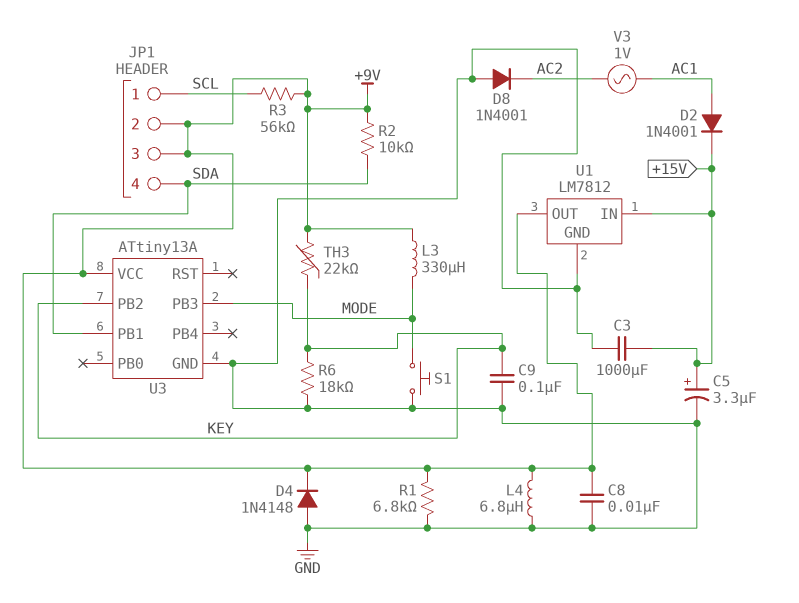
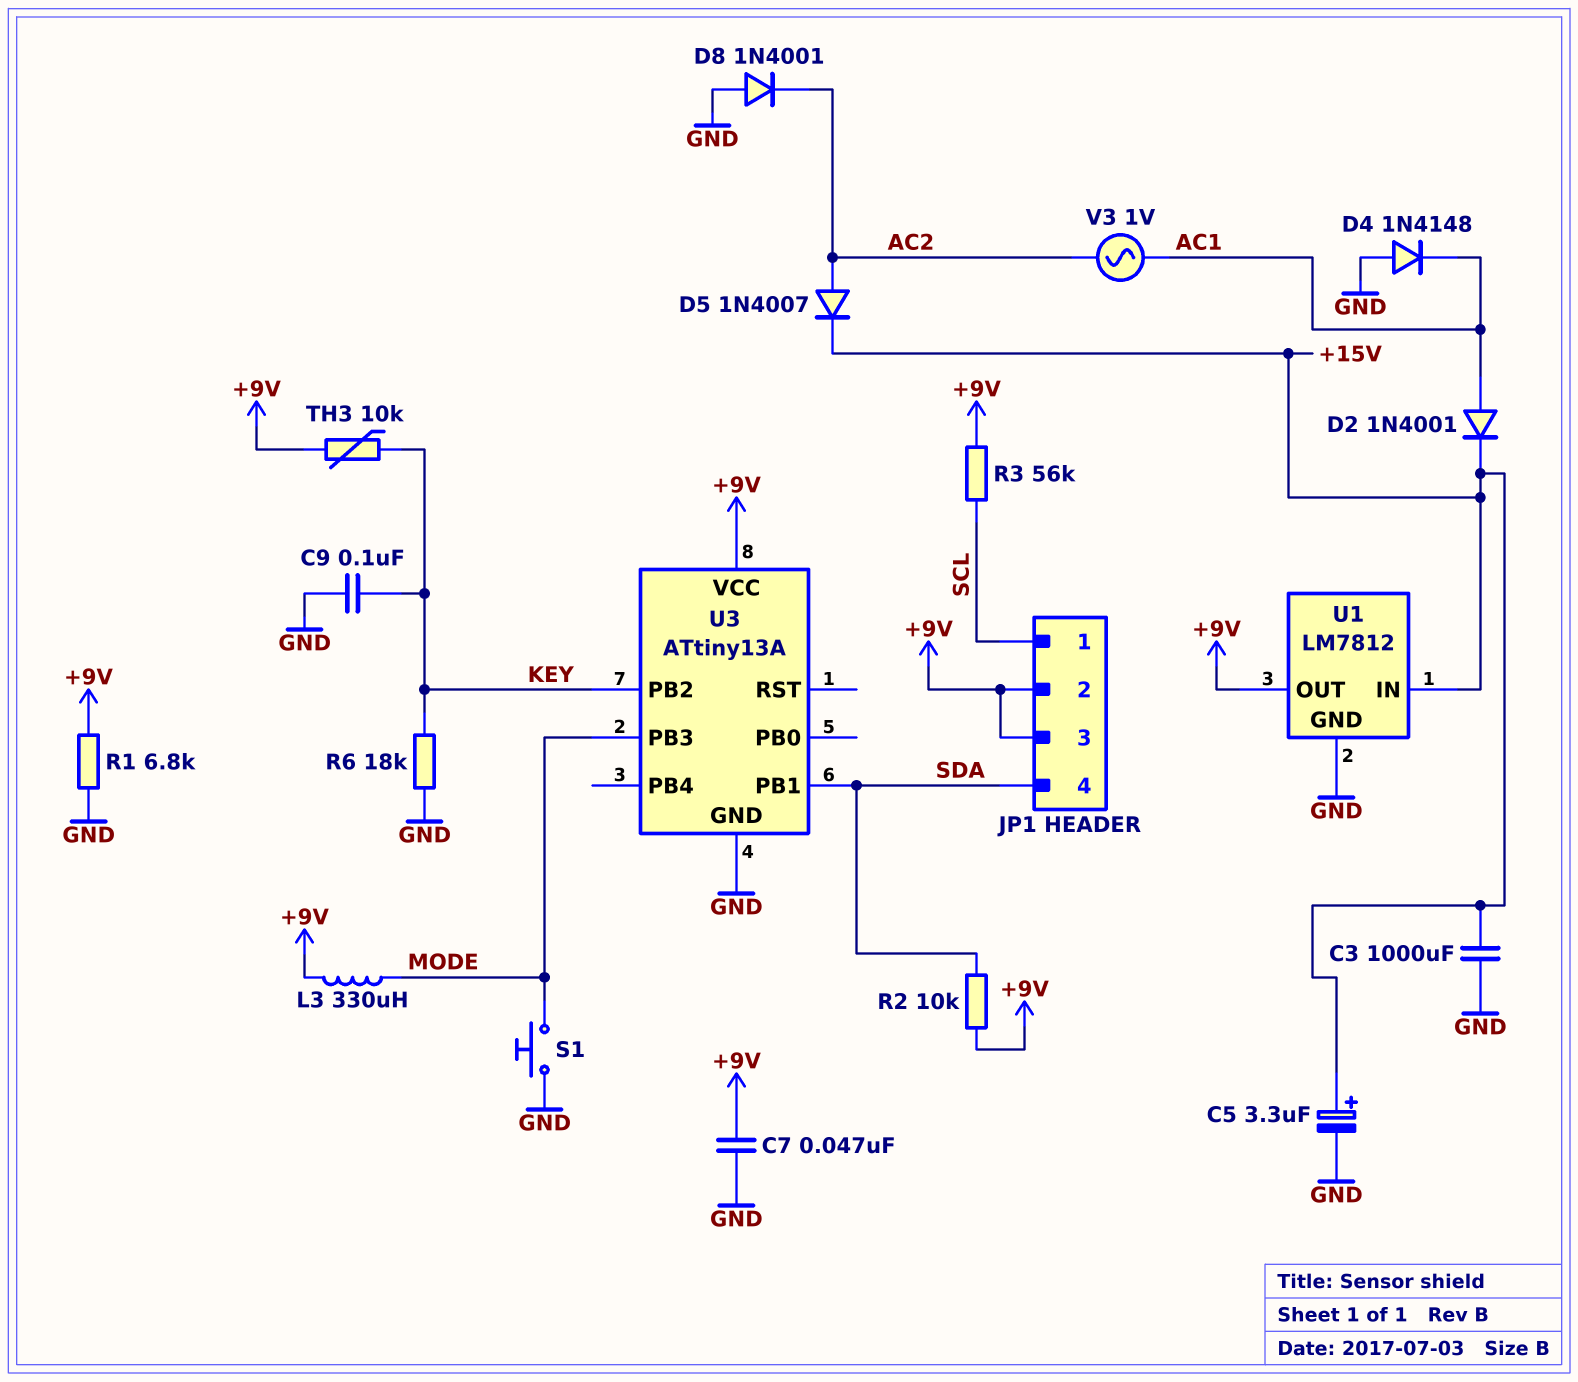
C7: none -> 47nF (+9V, GND)
C8: 10nF (+9V, GND) -> none
D4: diode 1N4148 (A GND, K +9V) -> diode 1N4148 (A GND, K AC1)
D5: none -> diode 1N4007 (A AC2, K +15V)
L4: 6.8uH (+9V, GND) -> none
TH3: 22k (+9V, KEY) -> 10k (+9V, KEY)

